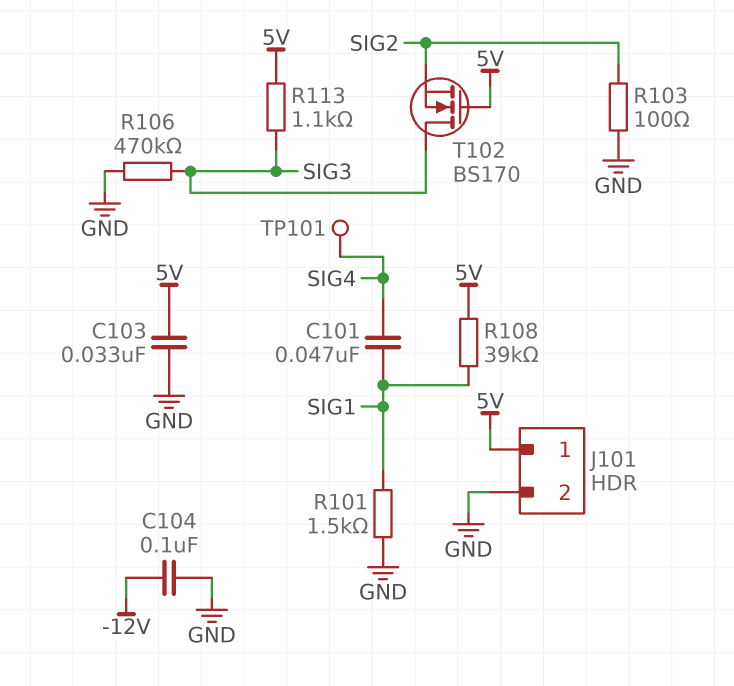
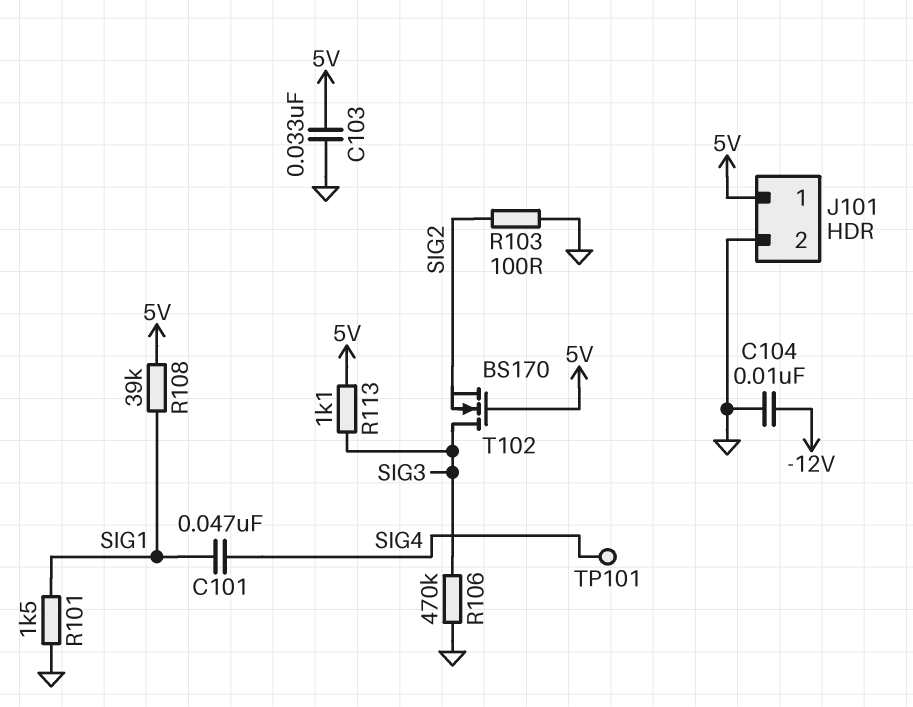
C104: 100nF (-12V, GND) -> 10nF (-12V, GND)

